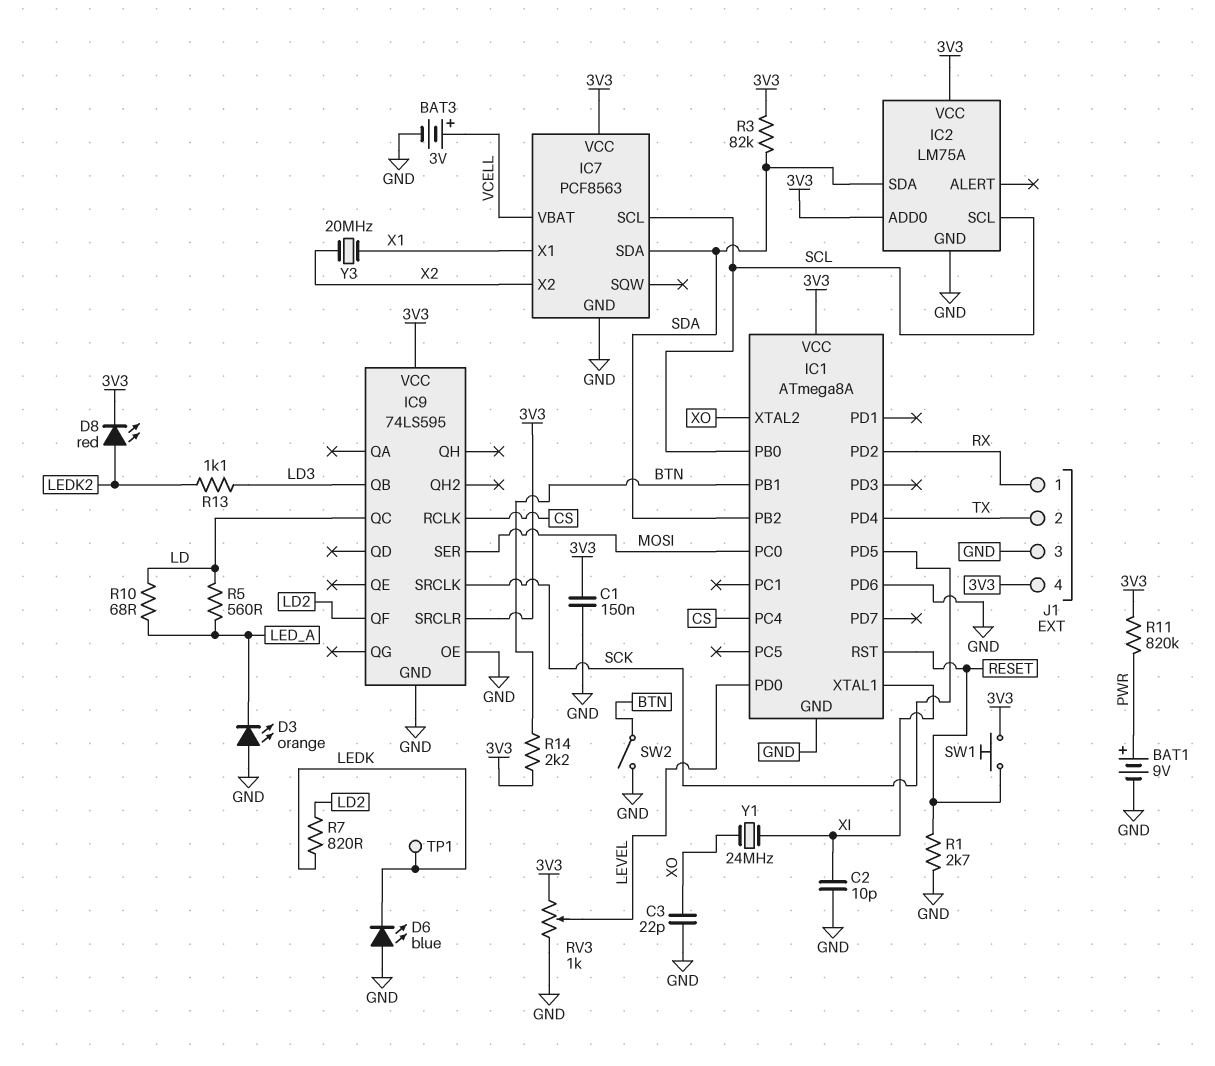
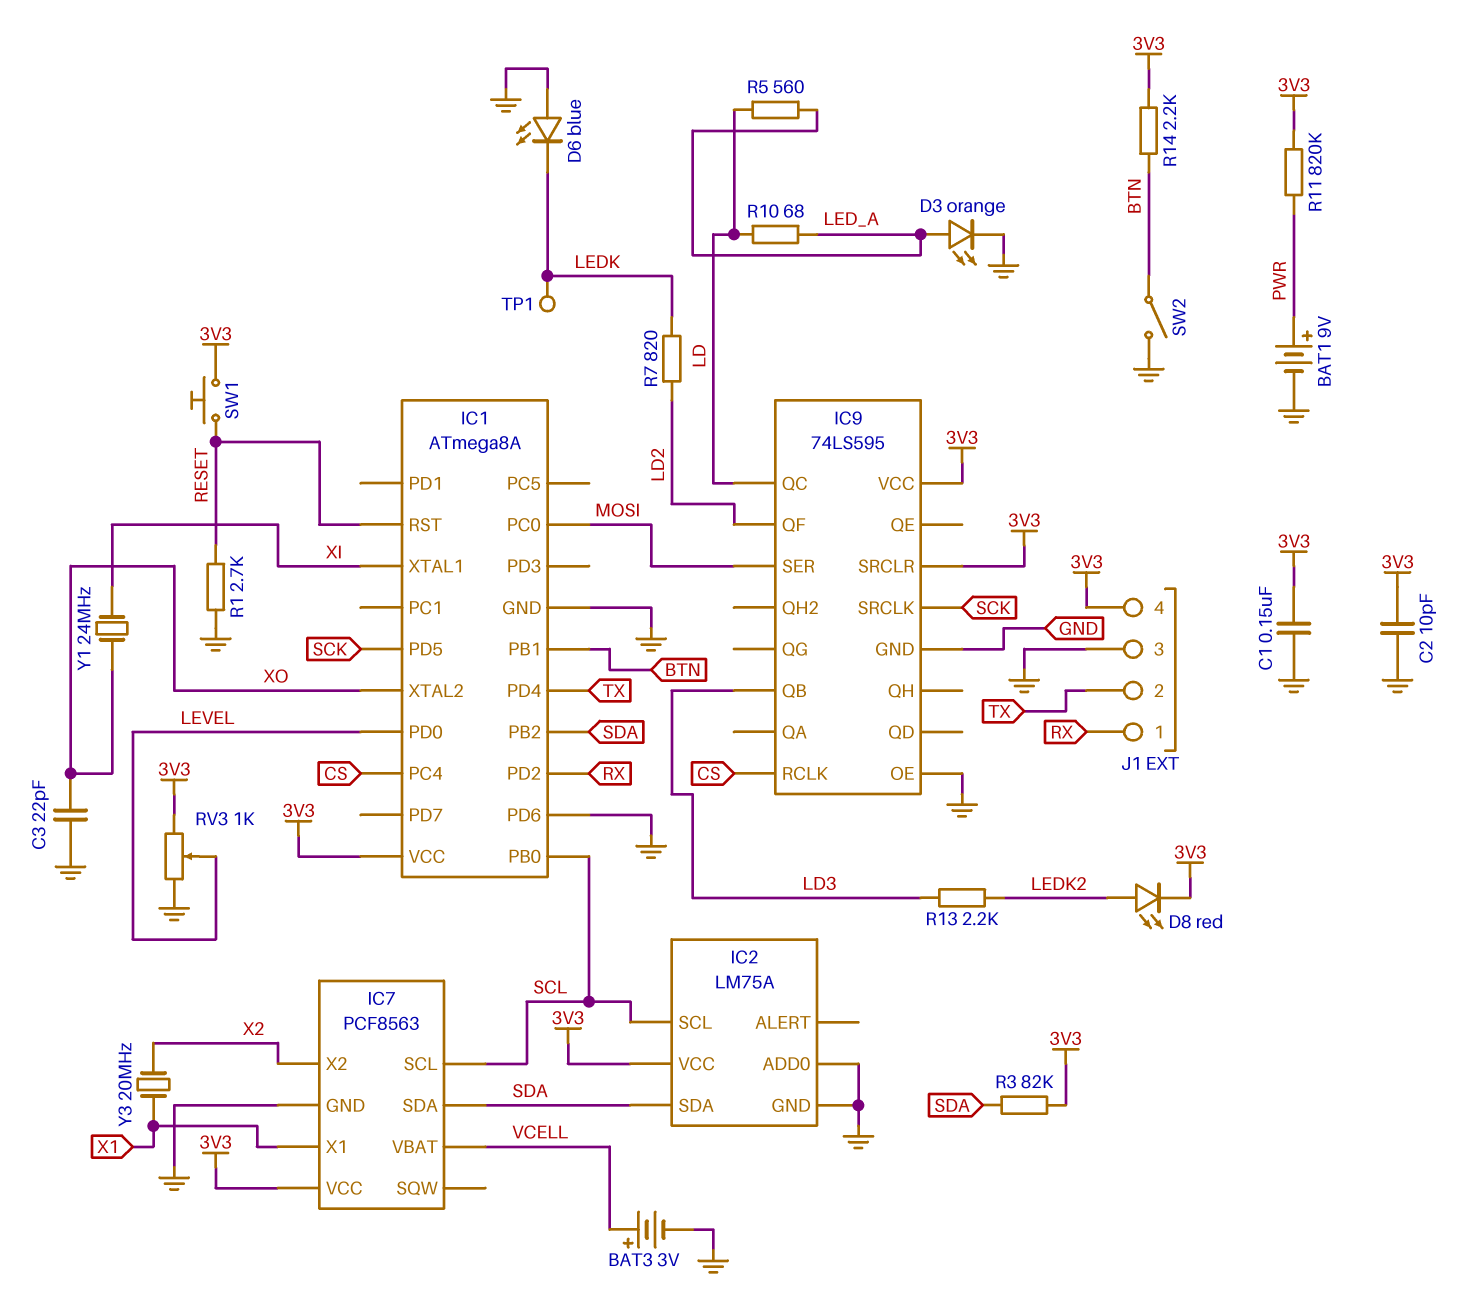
C2: 10pF (GND, XI) -> 10pF (3V3, GND)
D3: LED orange (A GND, K LED_A) -> LED orange (A LED_A, K GND)
IC2 pin ADD0: 3V3 -> GND
R13: 1.1k (LD3, LEDK2) -> 2.2k (LD3, LEDK2)

